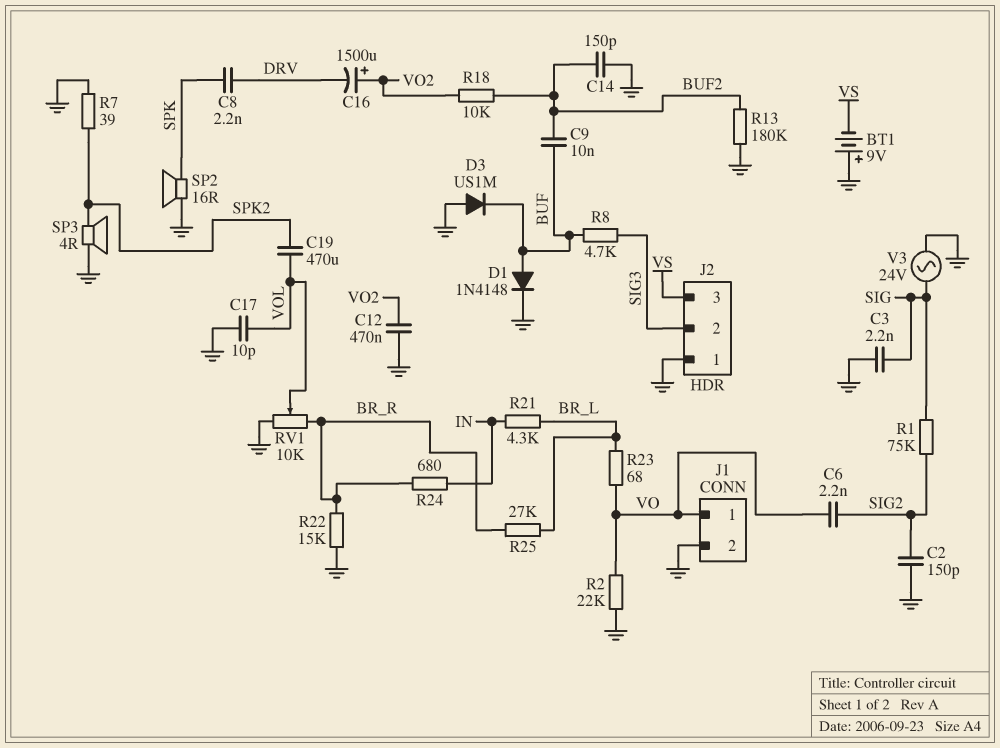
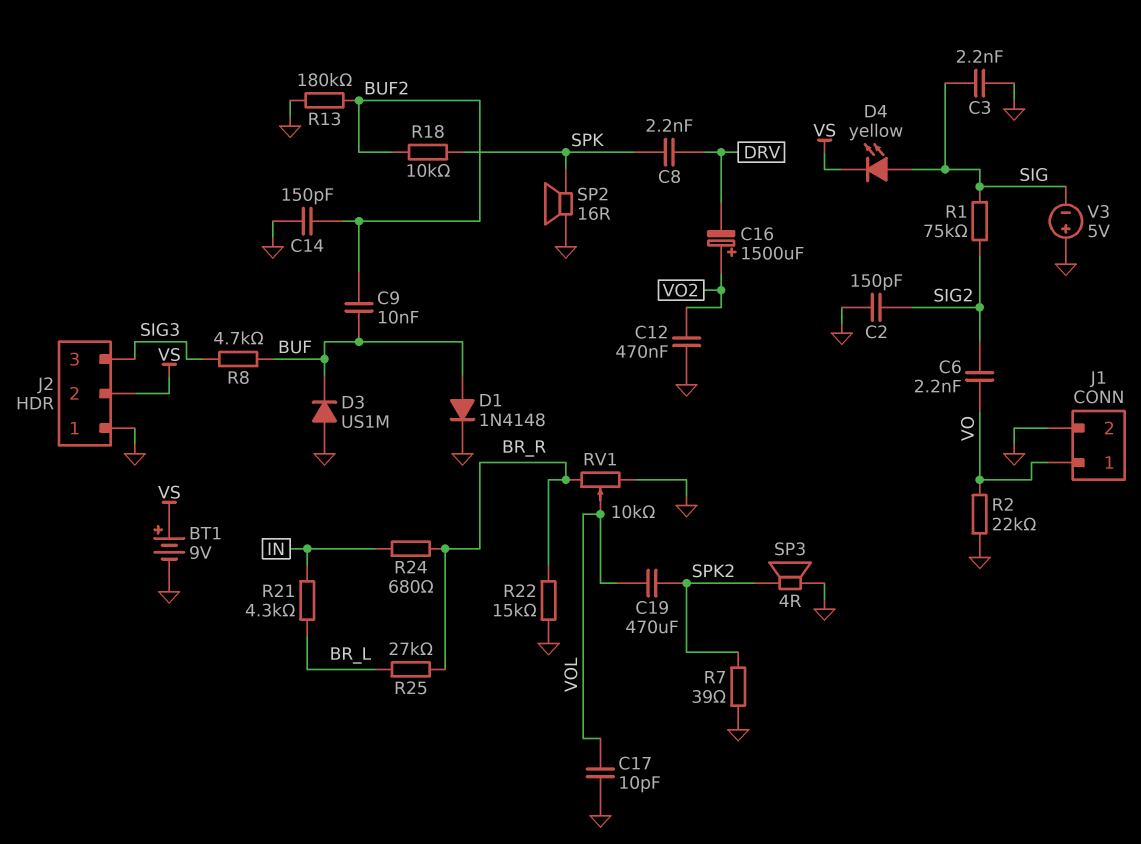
BT1: 9V (plus GND, minus VS) -> 9V (plus VS, minus GND)
D4: none -> LED yellow (A SIG, K VS)
J2 pin 2: SIG3 -> VS
J2 pin 3: VS -> SIG3
R18: 10k (BUF2, VO2) -> 10k (BUF2, SPK)
R23: 68 (BR_L, VO) -> none
V3: AC 24V (GND, SIG) -> 5V (plus GND, minus SIG)

